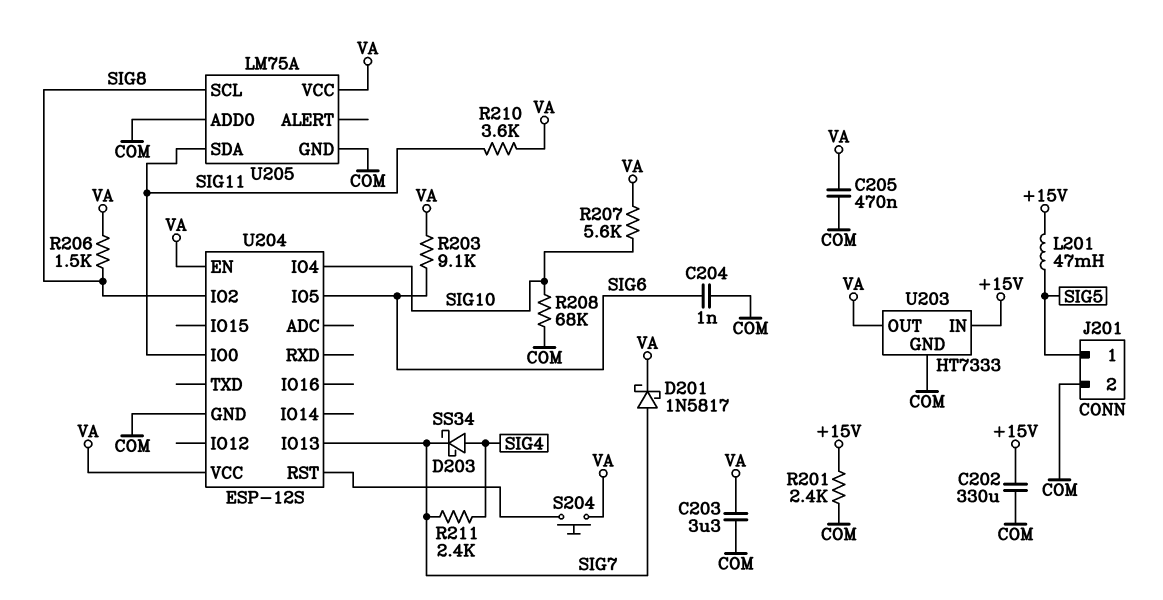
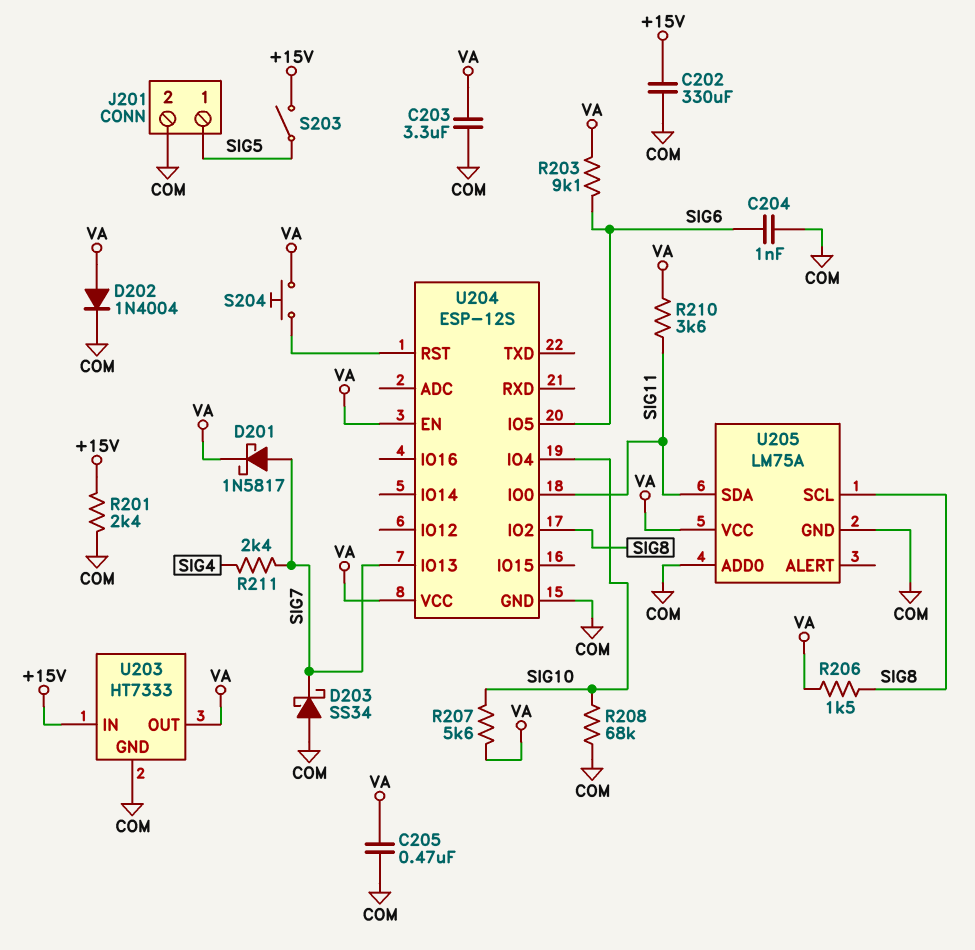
D202: none -> diode 1N4004 (A VA, K COM)
D203: schottky SS34 (A SIG4, K SIG7) -> schottky SS34 (A COM, K SIG7)
L201: 47mH (+15V, SIG5) -> none
S203: none -> switch (+15V, SIG5)

